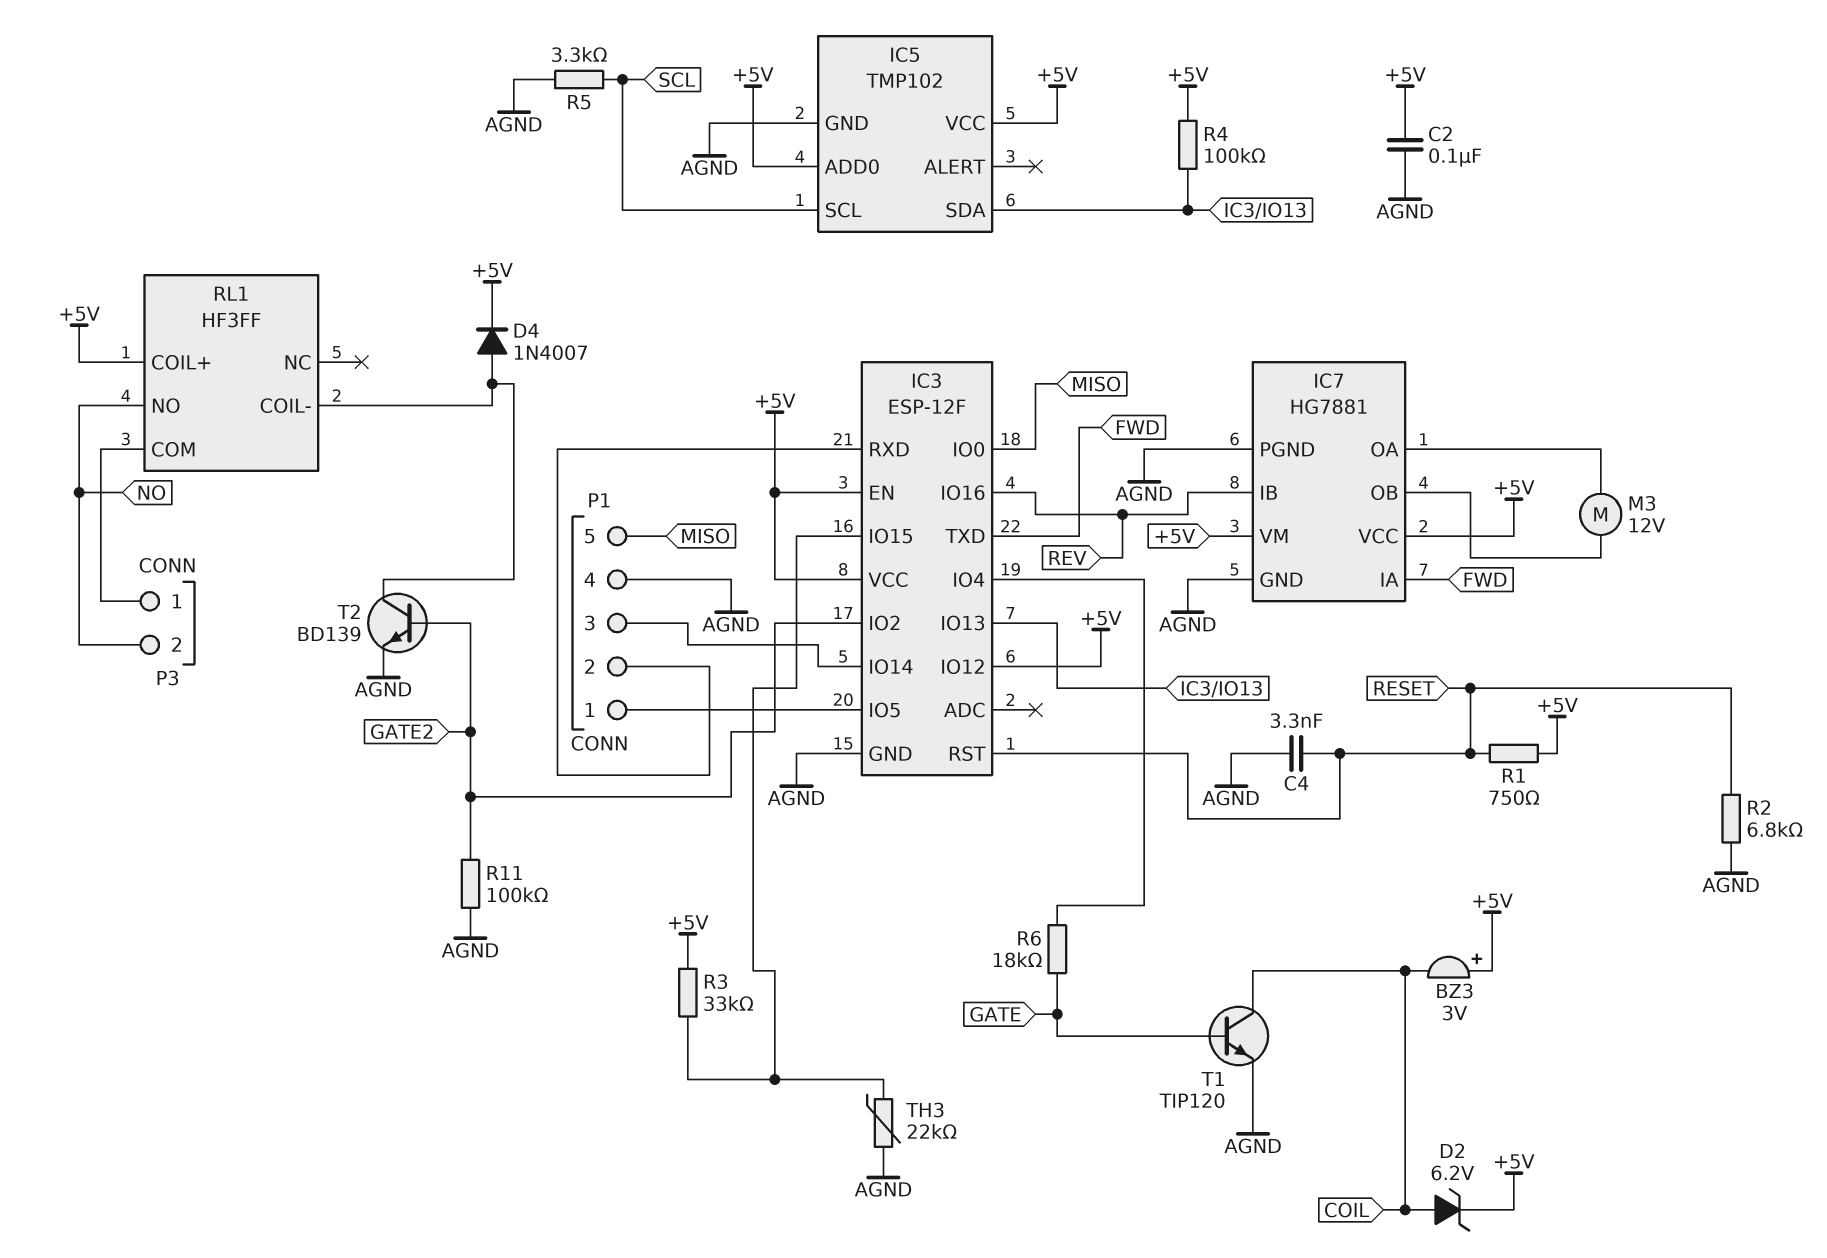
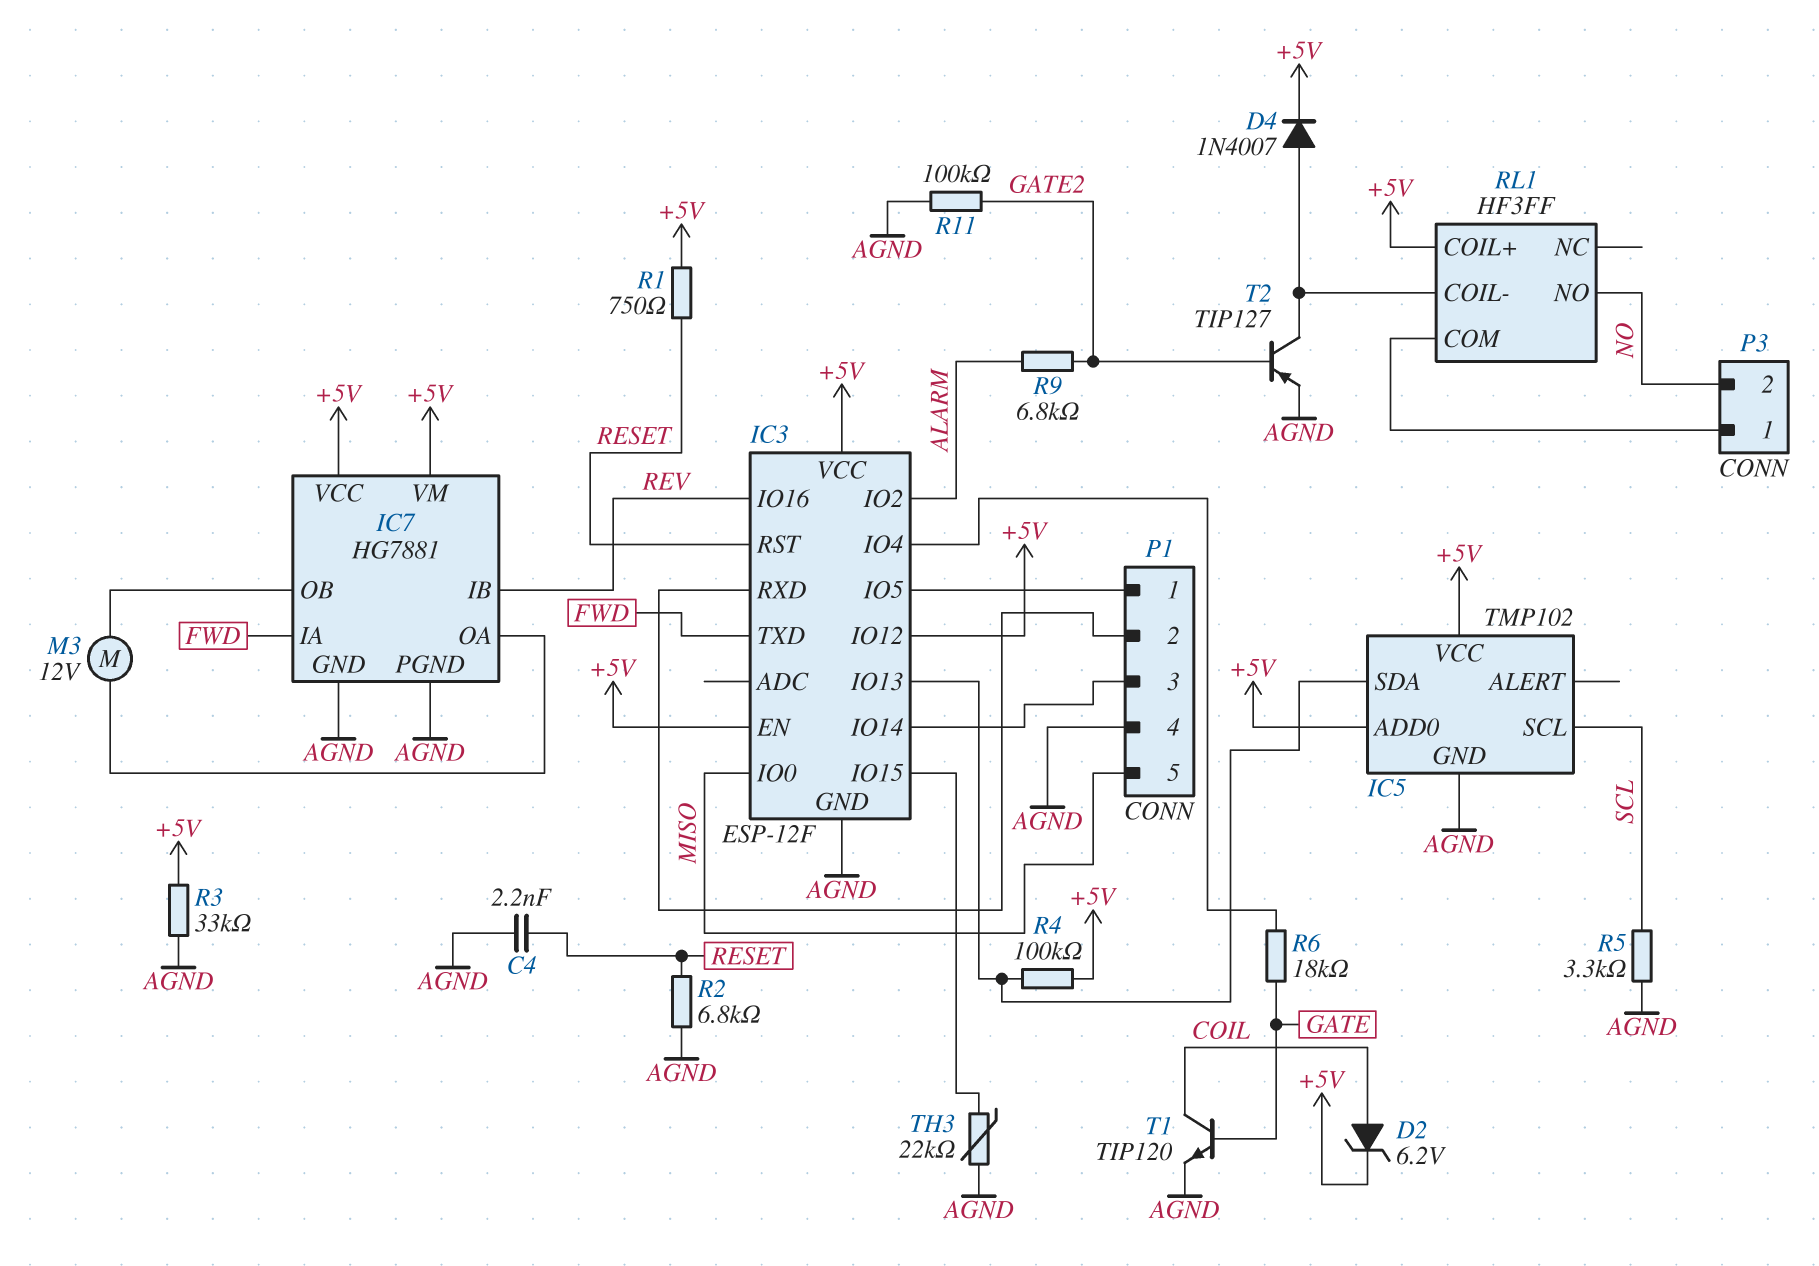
BZ3: buzzer 3V (plus +5V, minus COIL) -> none
C2: 100nF (+5V, AGND) -> none
C4: 3.3nF (AGND, RESET) -> 2.2nF (AGND, RESET)
IC3 pin IO2: GATE2 -> ALARM
R3: 33k (+5V, IC3/IO15) -> 33k (+5V, AGND)
R9: none -> 6.8k (ALARM, GATE2)
T2: NPN BD139 (B GATE2, C RL1/COIL-, E AGND) -> PNP TIP127 (B GATE2, C RL1/COIL-, E AGND)

